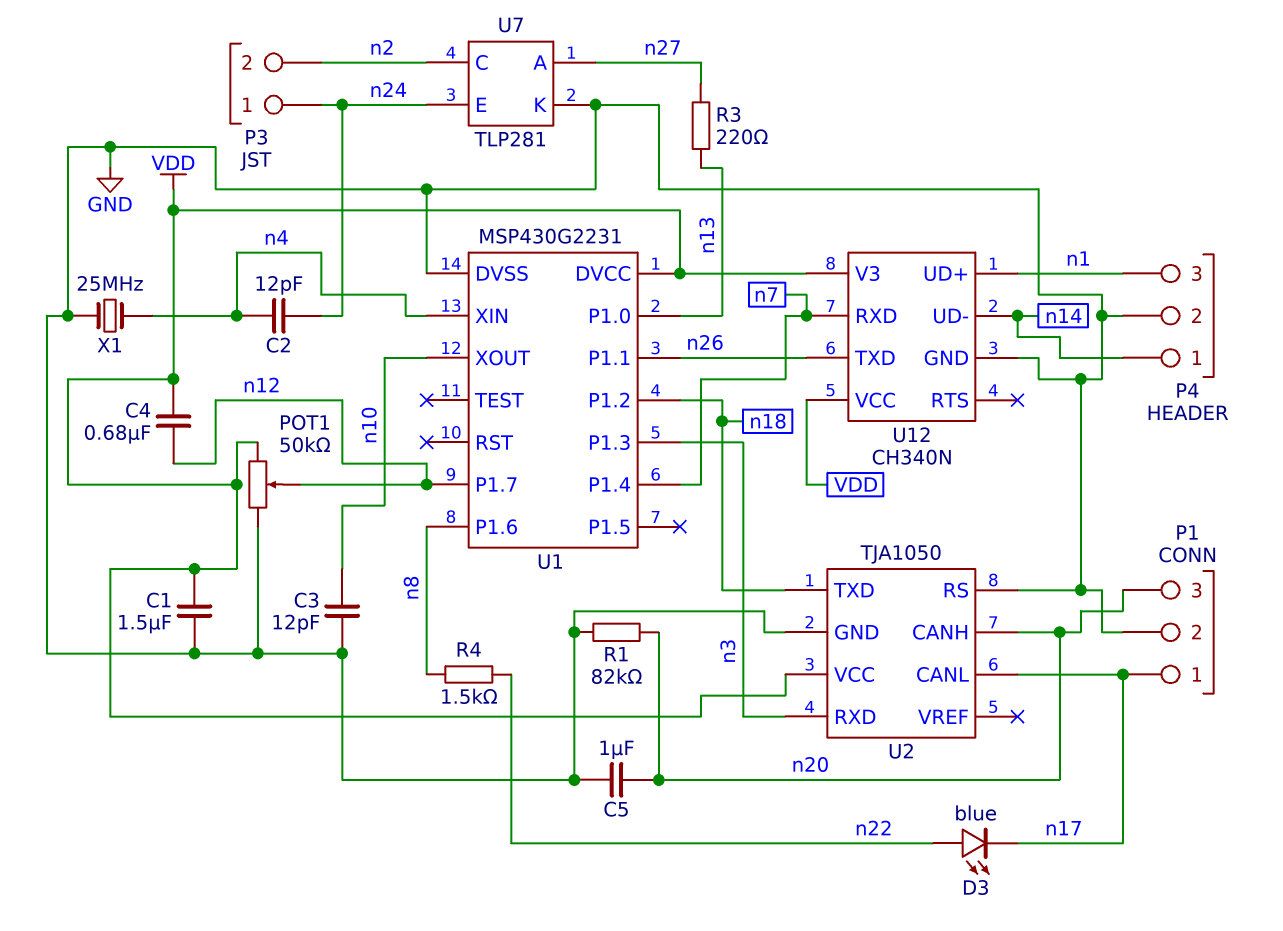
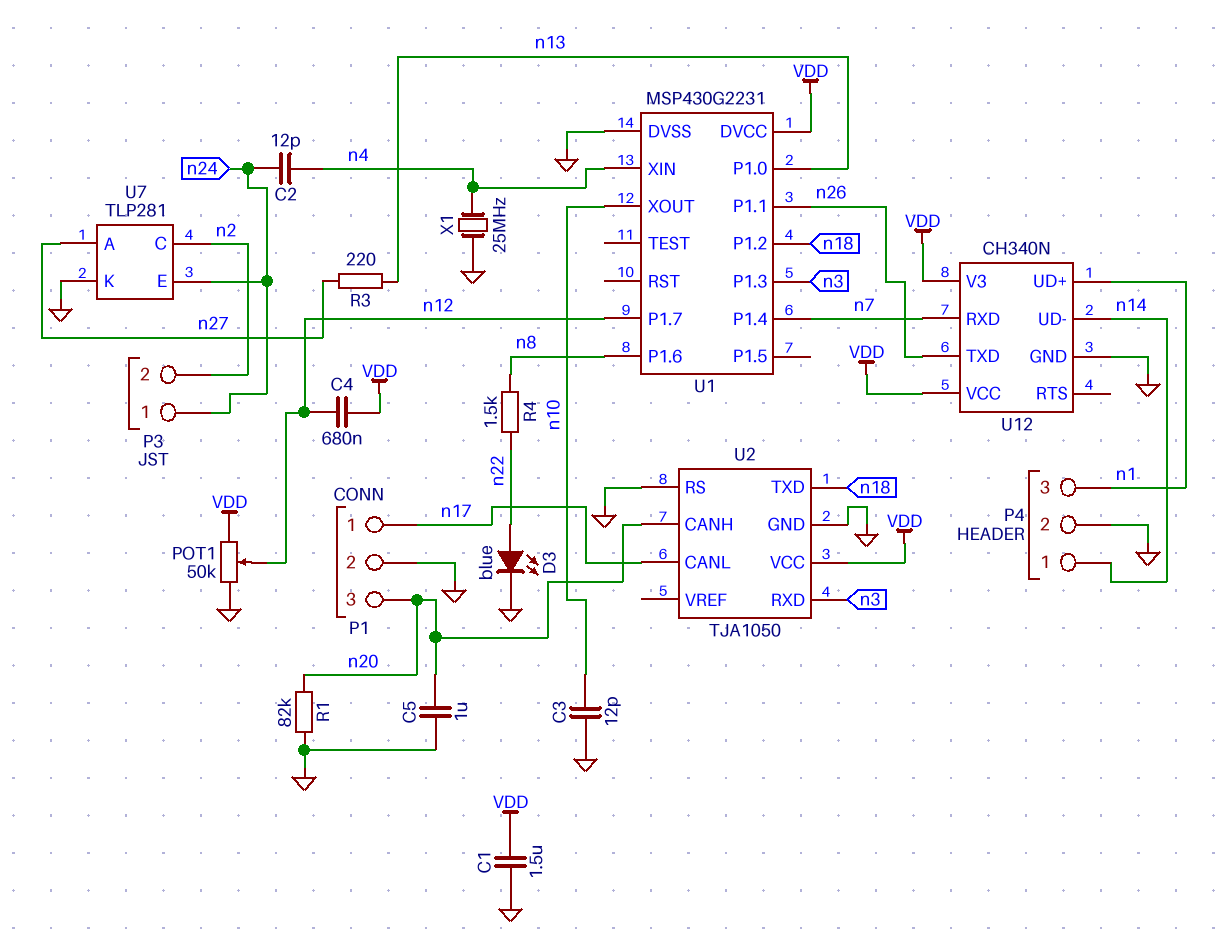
D3: LED blue (A n22, K n17) -> LED blue (A n22, K GND)

